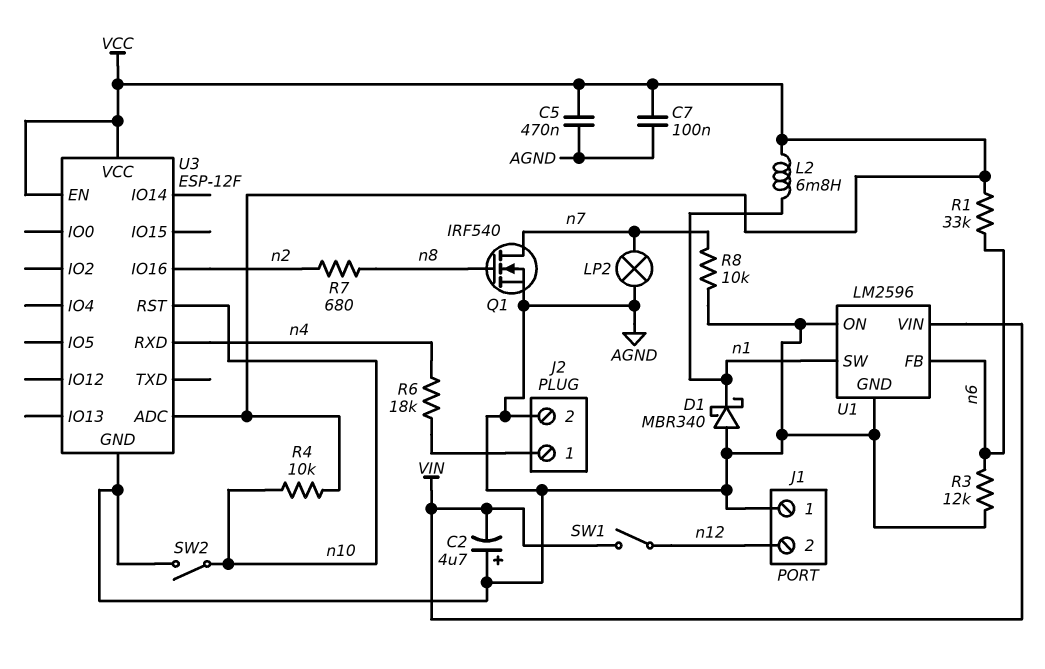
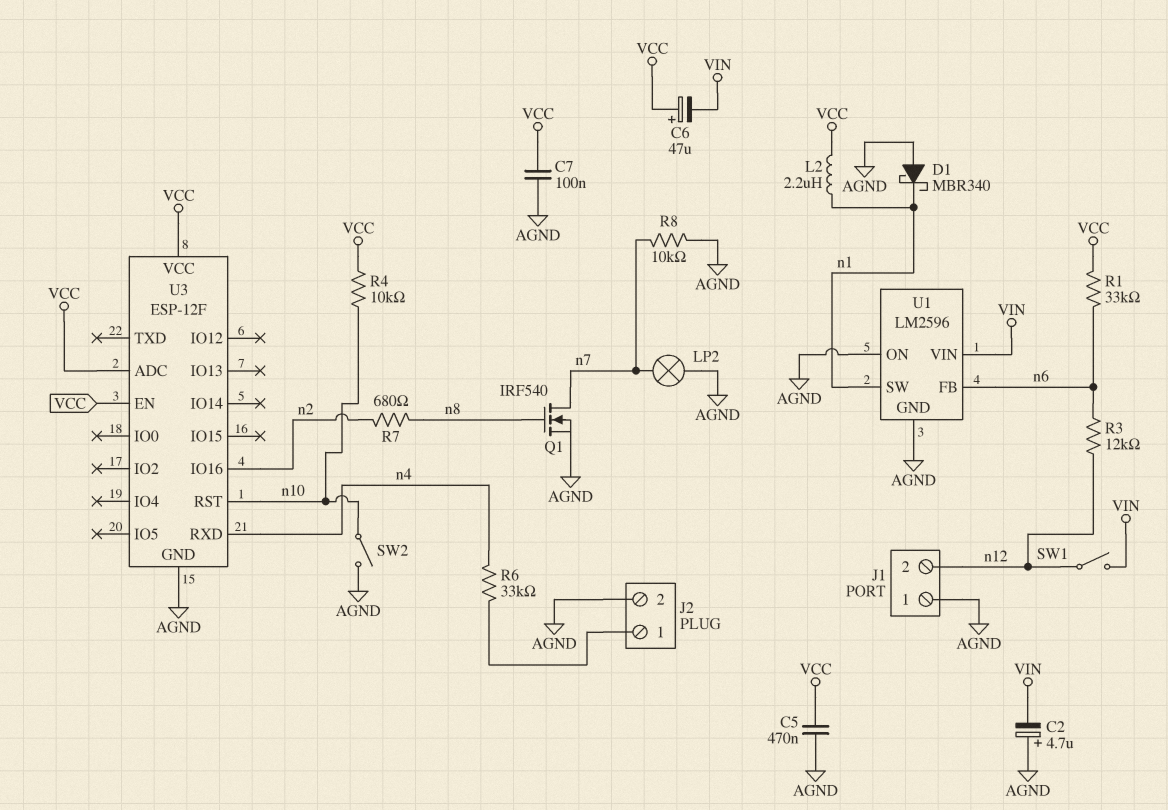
C6: none -> 47uF (plus VCC, minus VIN)
L2: 6.8mH (VCC, n1) -> 2.2uH (VCC, n1)
R3: 12k (AGND, n6) -> 12k (n6, n12)
R6: 18k (J2/1, n4) -> 33k (J2/1, n4)

